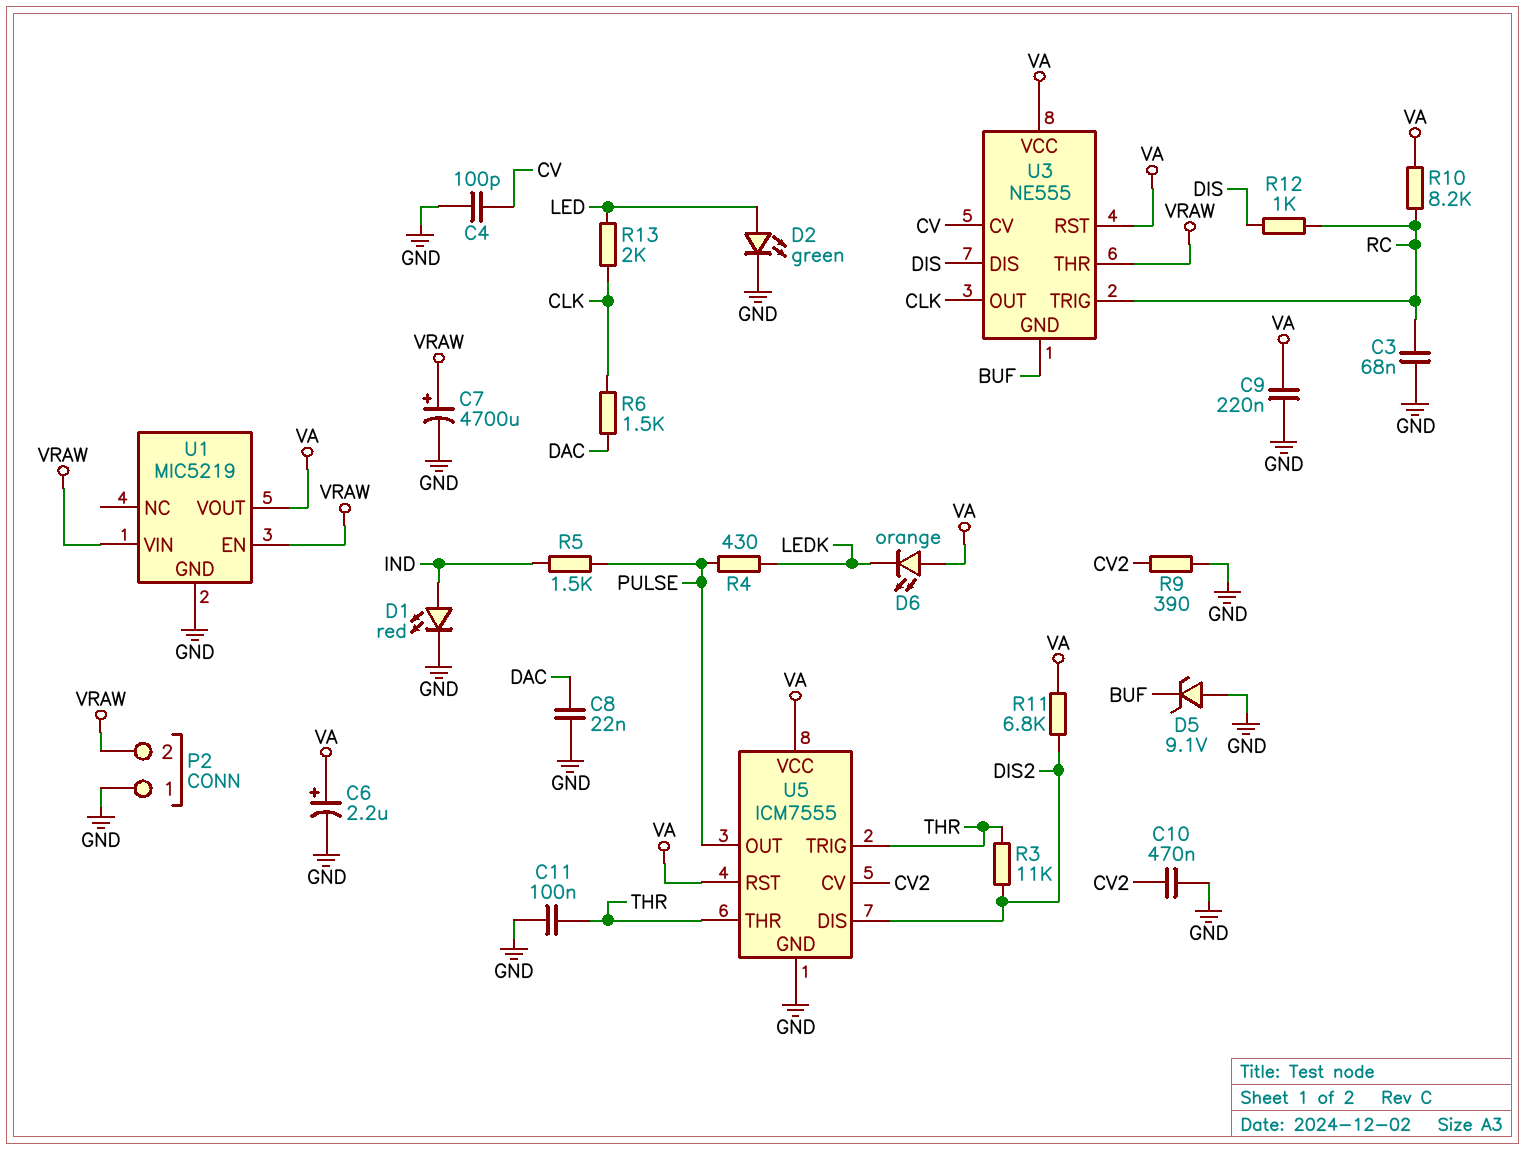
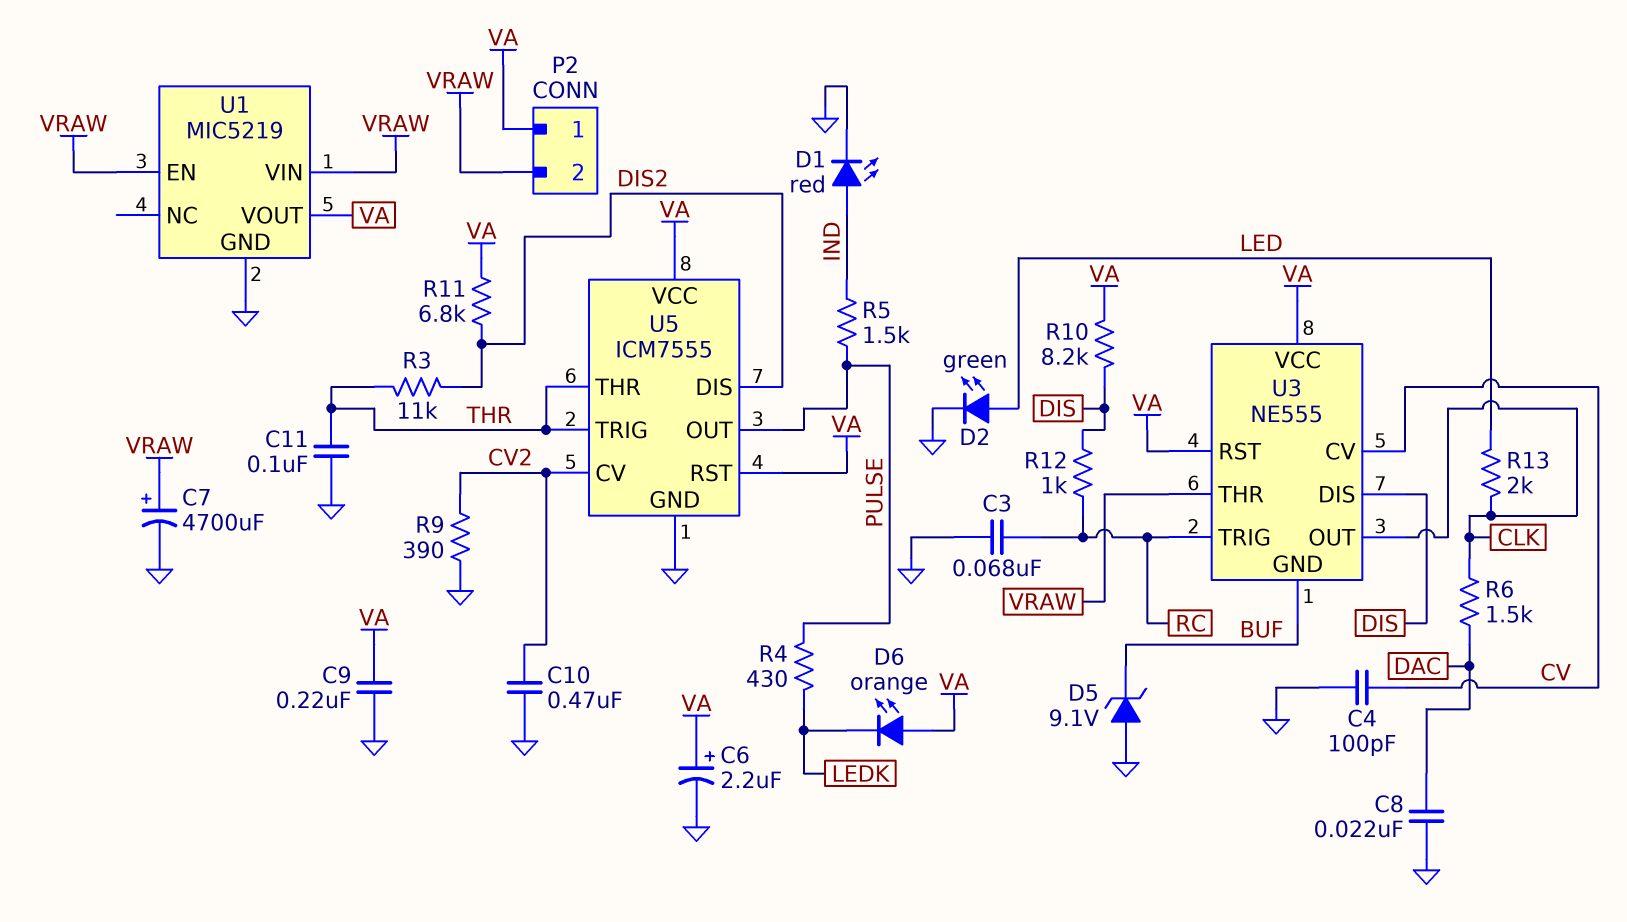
P2 pin 1: GND -> VA
R10: 8.2k (RC, VA) -> 8.2k (DIS, VA)

